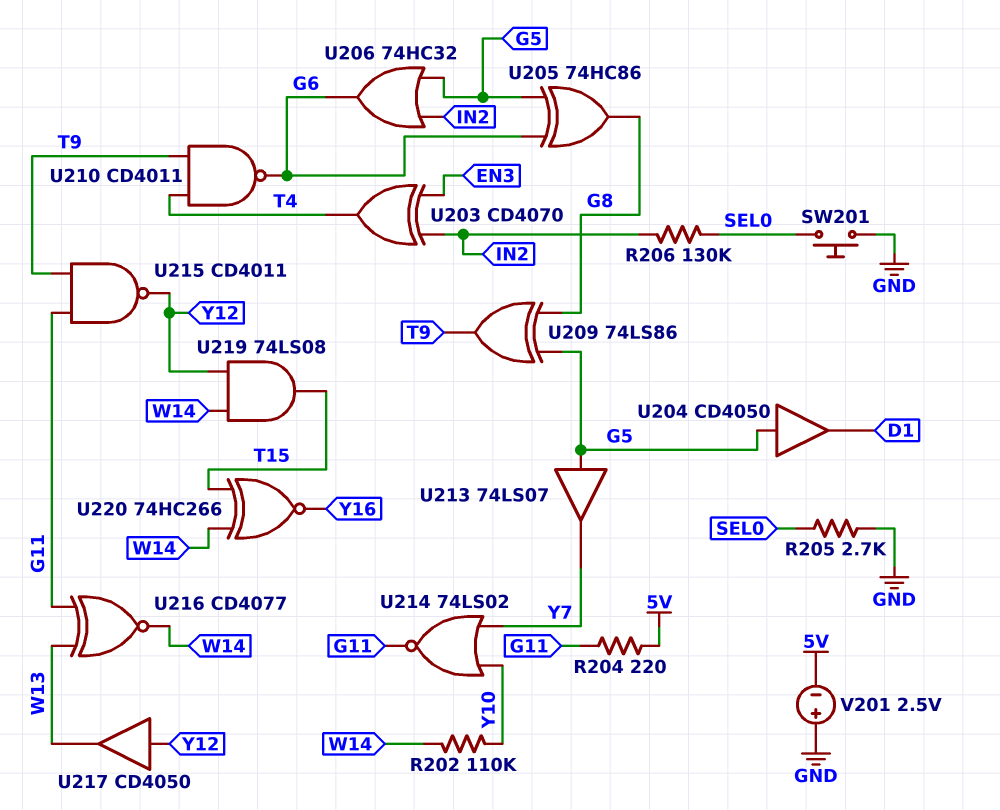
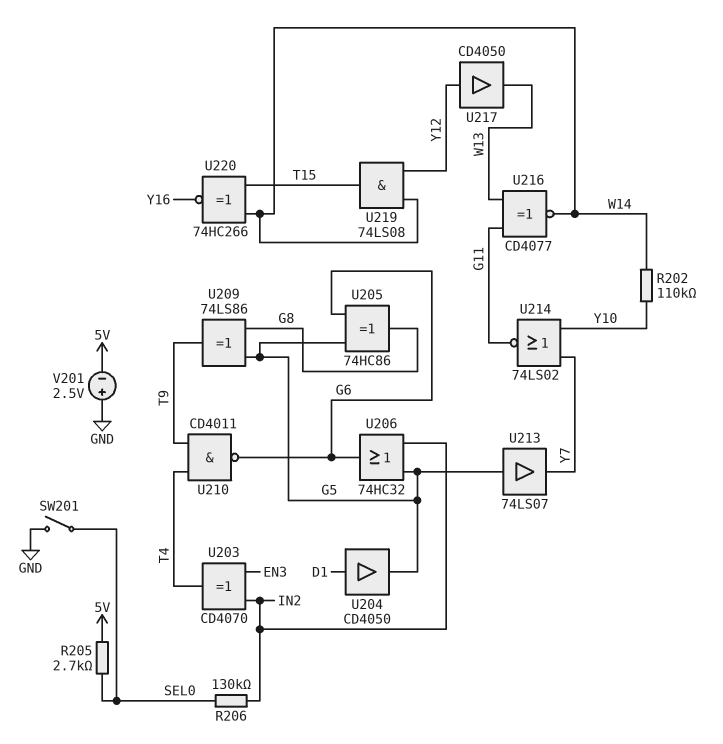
R204: 220 (5V, G11) -> none
R205: 2.7k (GND, SEL0) -> 2.7k (5V, SEL0)
SW201: button (GND, SEL0) -> switch (GND, SEL0)
U204: buffer CD4050 (in G5, out D1) -> buffer CD4050 (in D1, out G5)
U215: NAND CD4011 (in G11, in T9, out Y12) -> none

